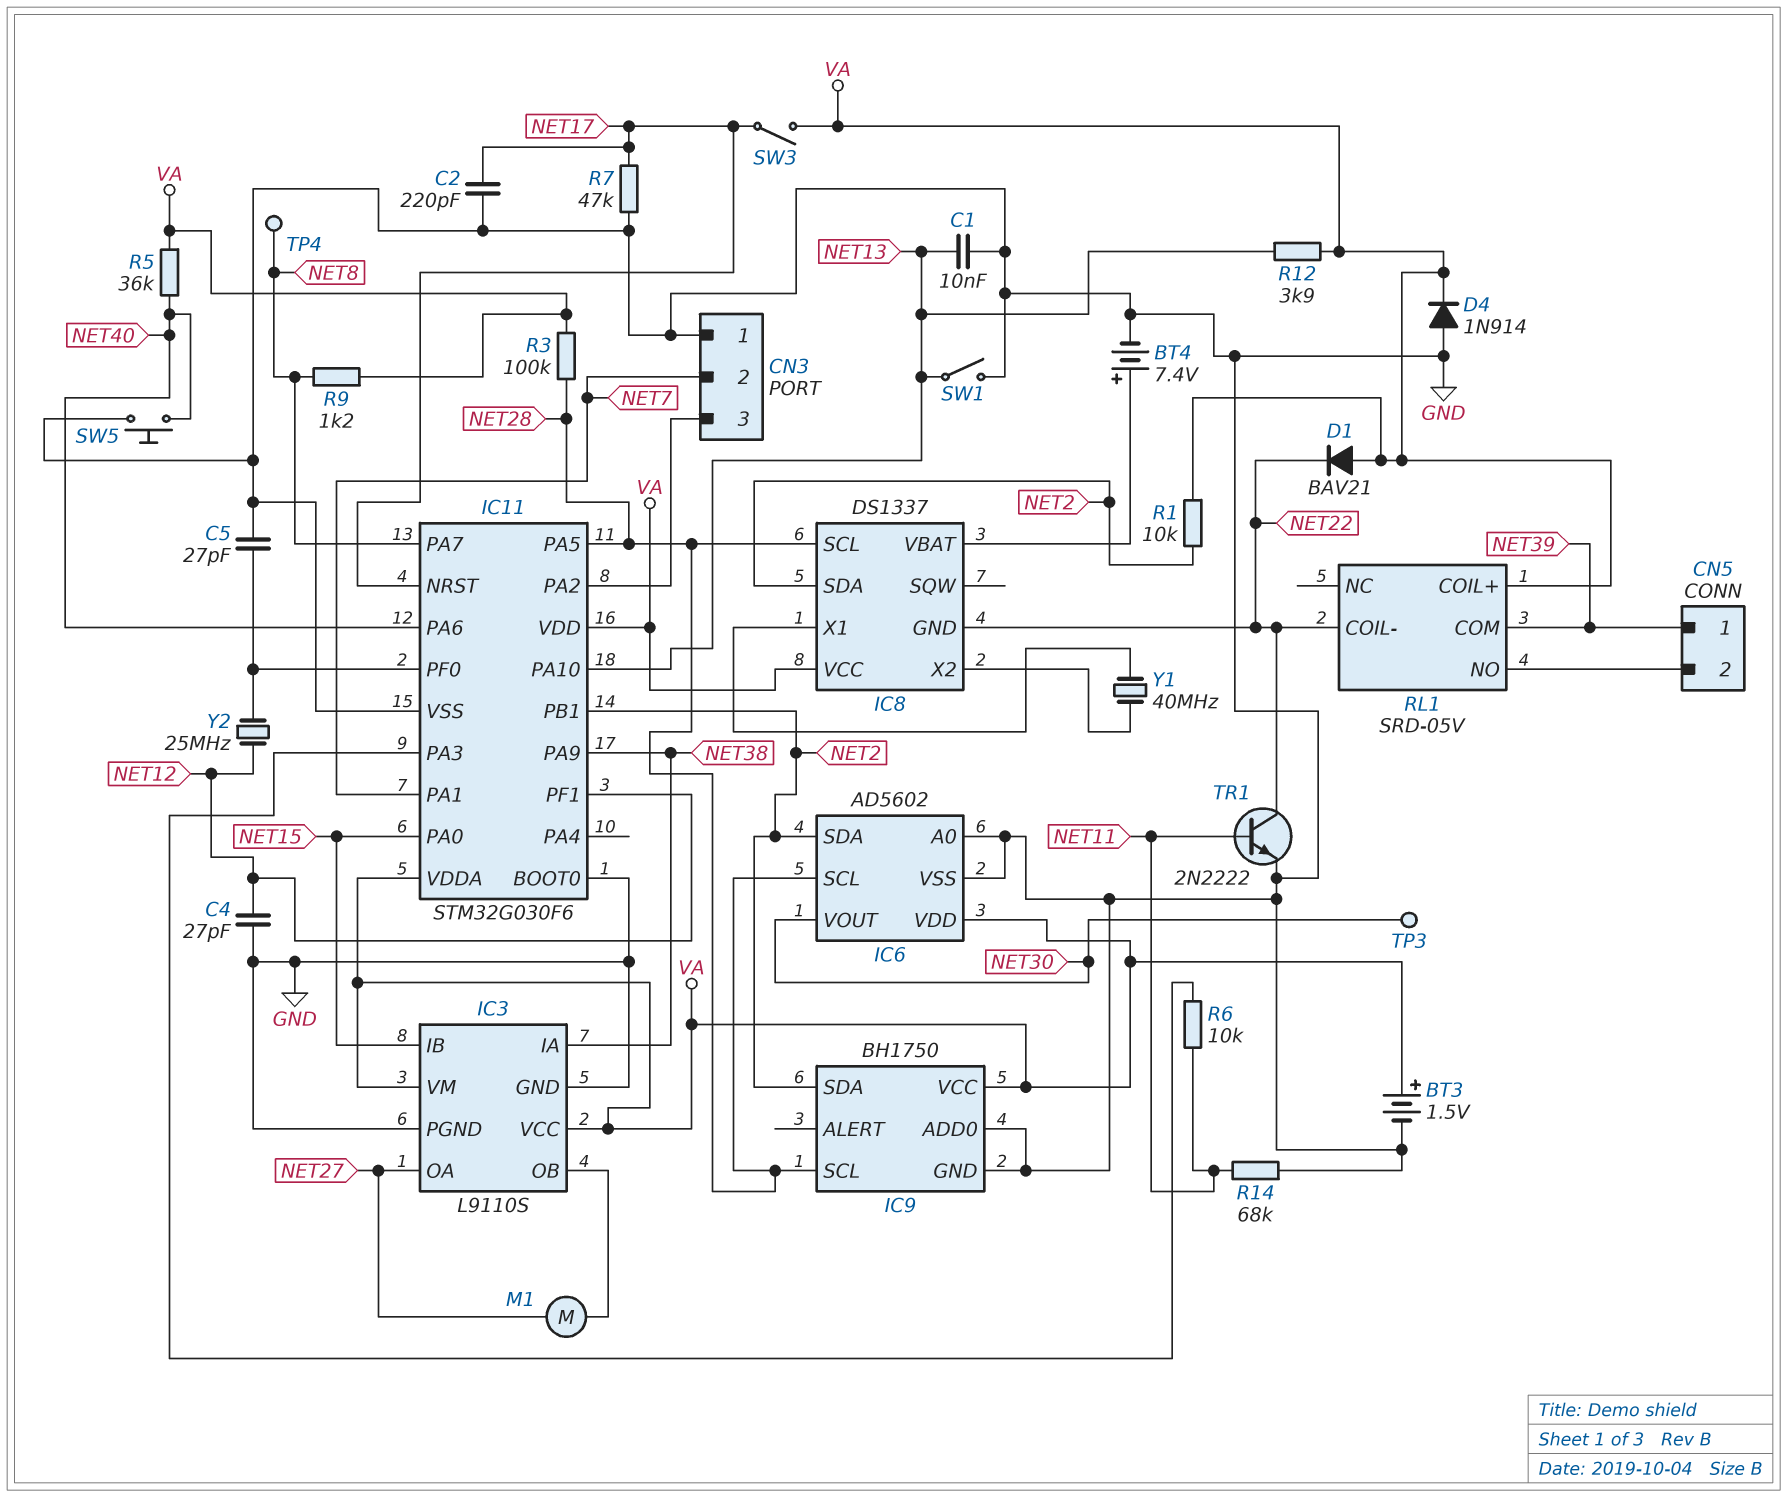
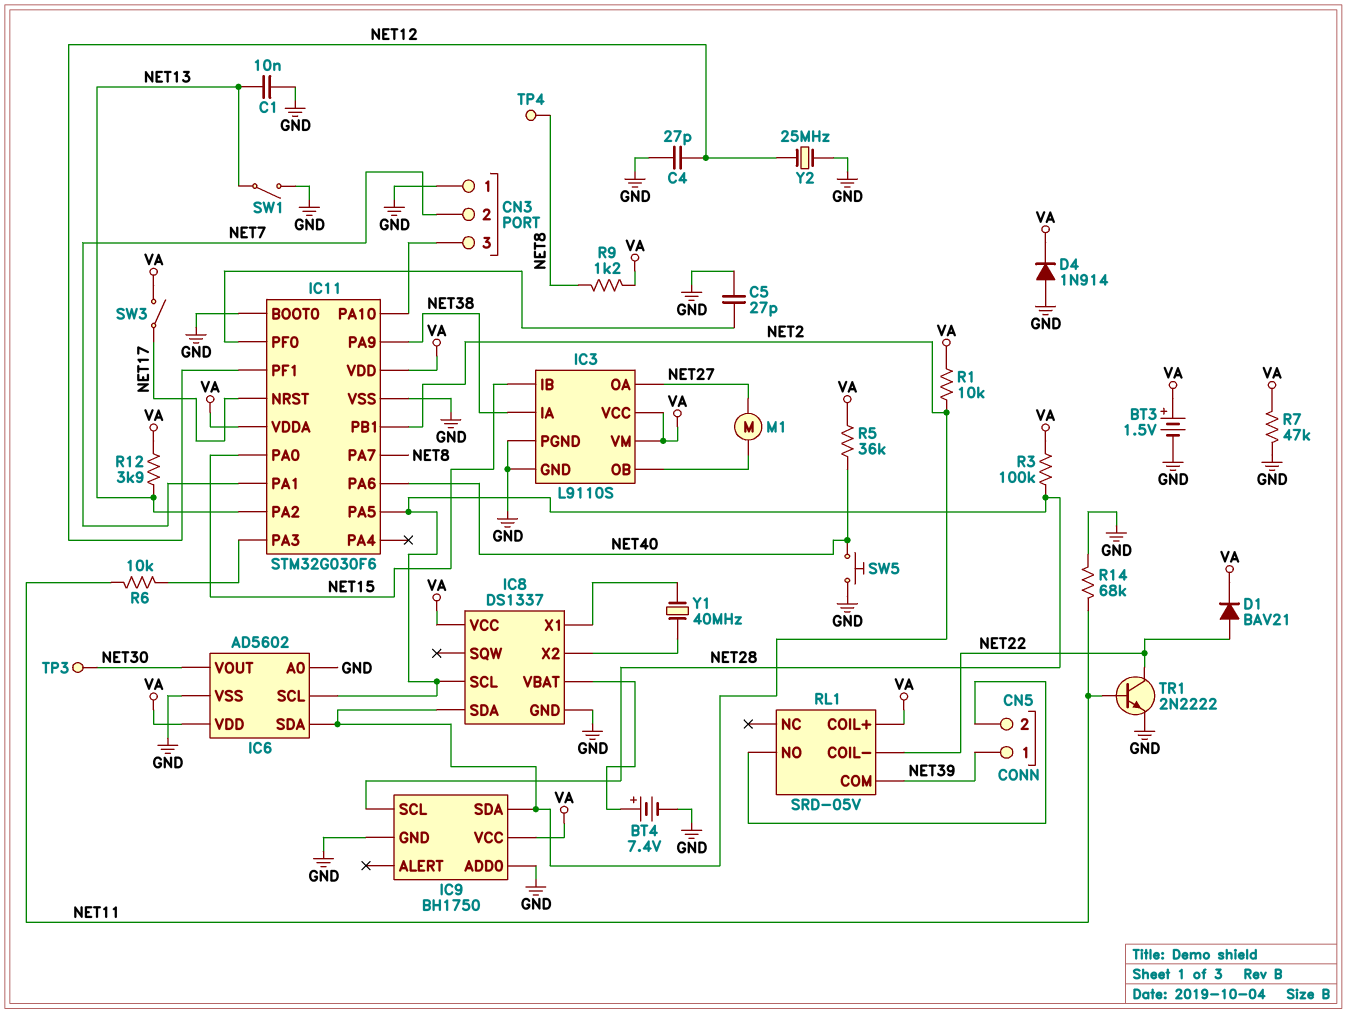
C2: 220pF (GND, NET17) -> none
D1: diode BAV21 (A VA, K NET22) -> diode BAV21 (A NET22, K VA)
IC8 pin GND: NET22 -> GND
IC11 pin PA2: CN3/3 -> NET13
IC11 pin PA10: NET13 -> CN3/3
R7: 47k (GND, NET17) -> 47k (GND, VA)
Y2: 25MHz (IC11/PF0, NET12) -> 25MHz (GND, NET12)

